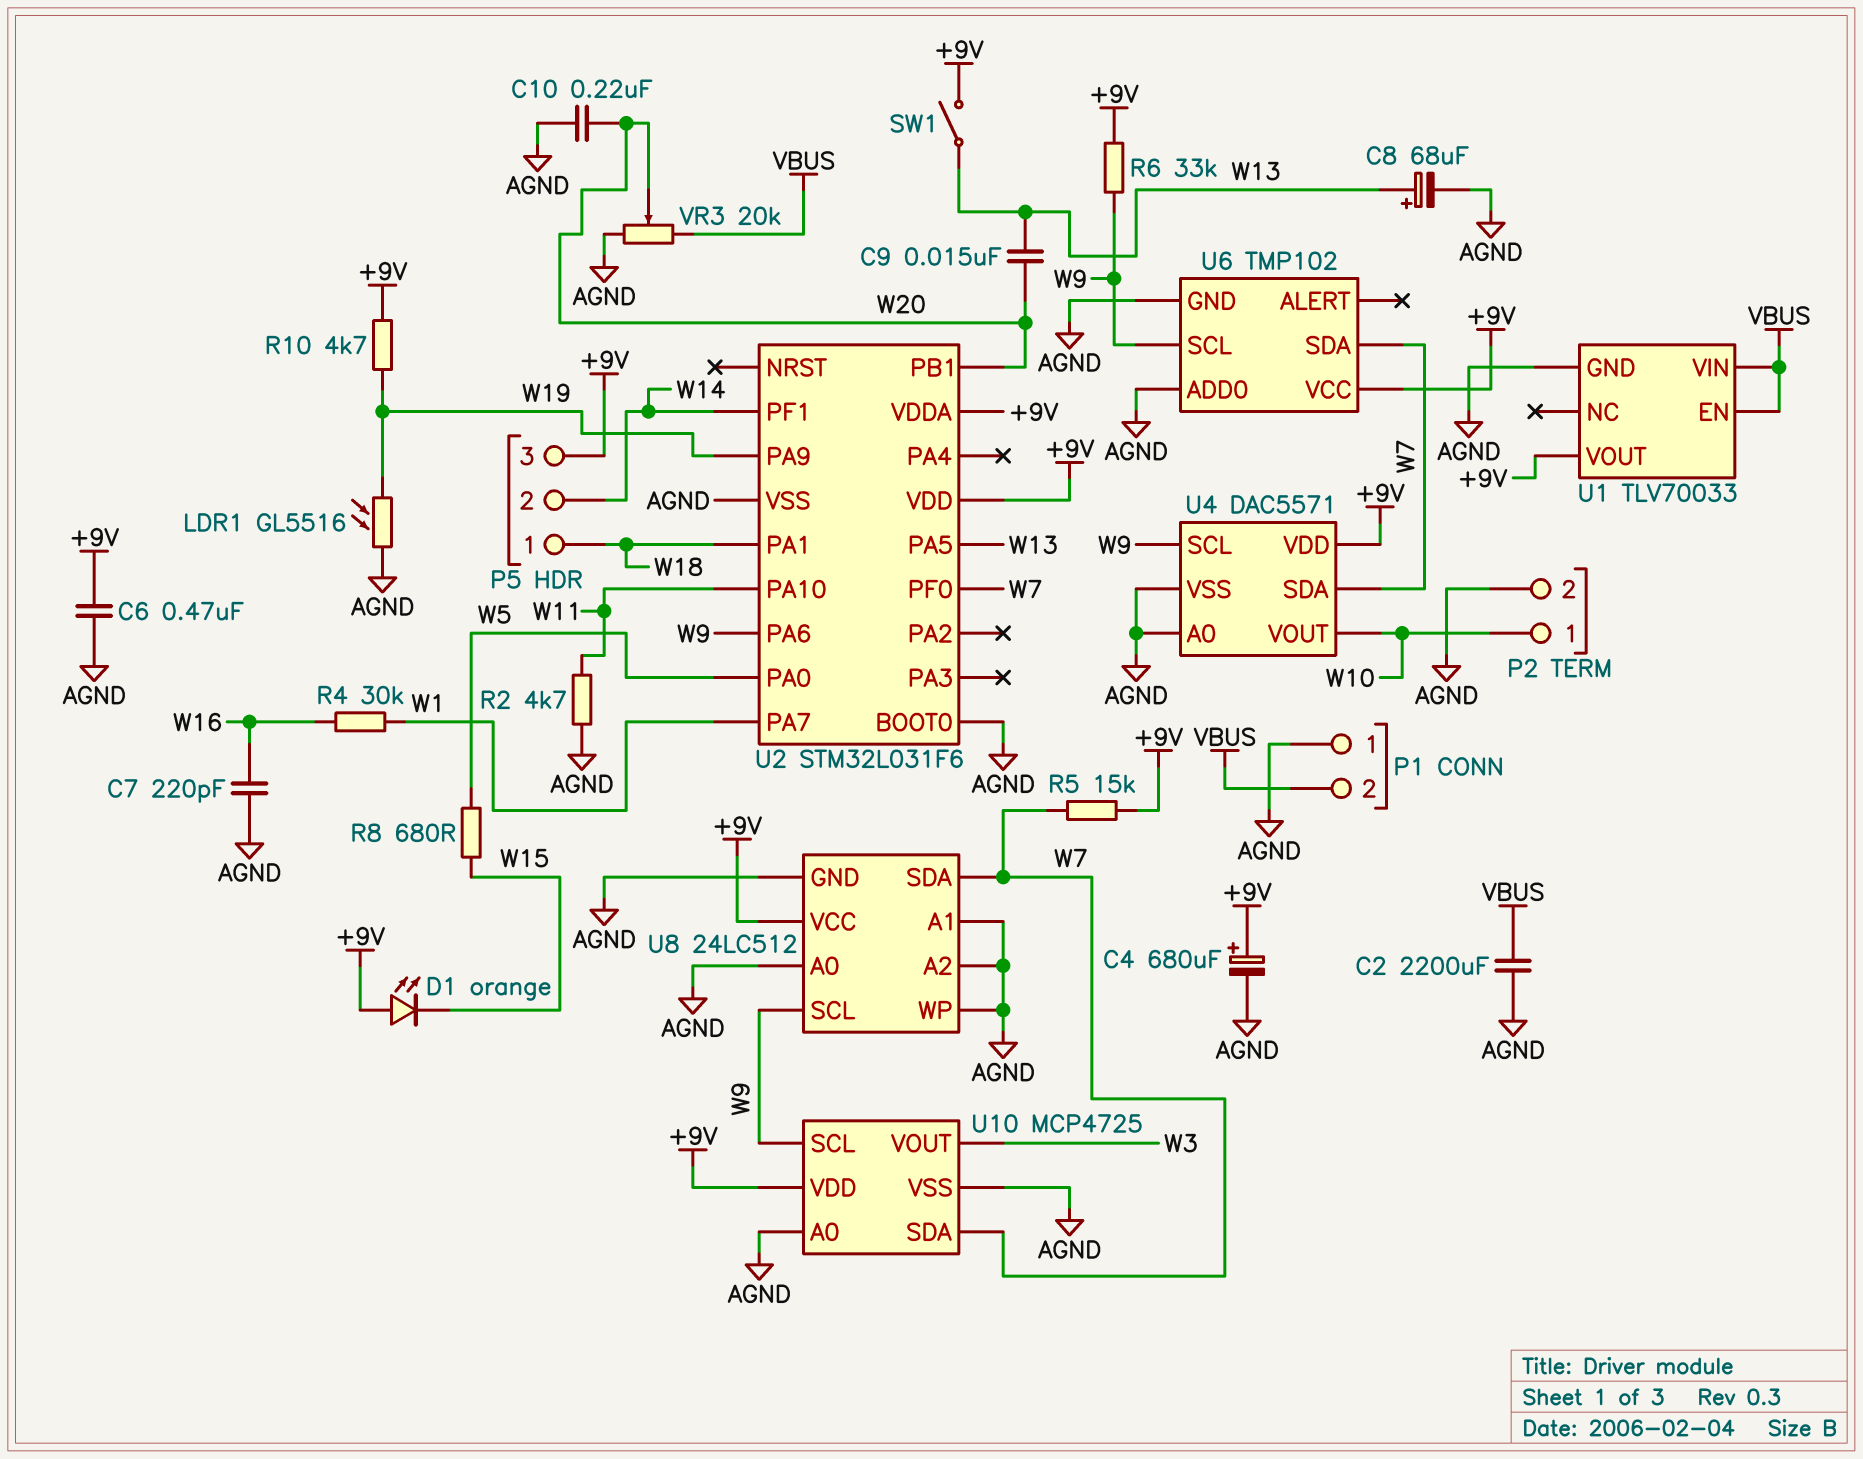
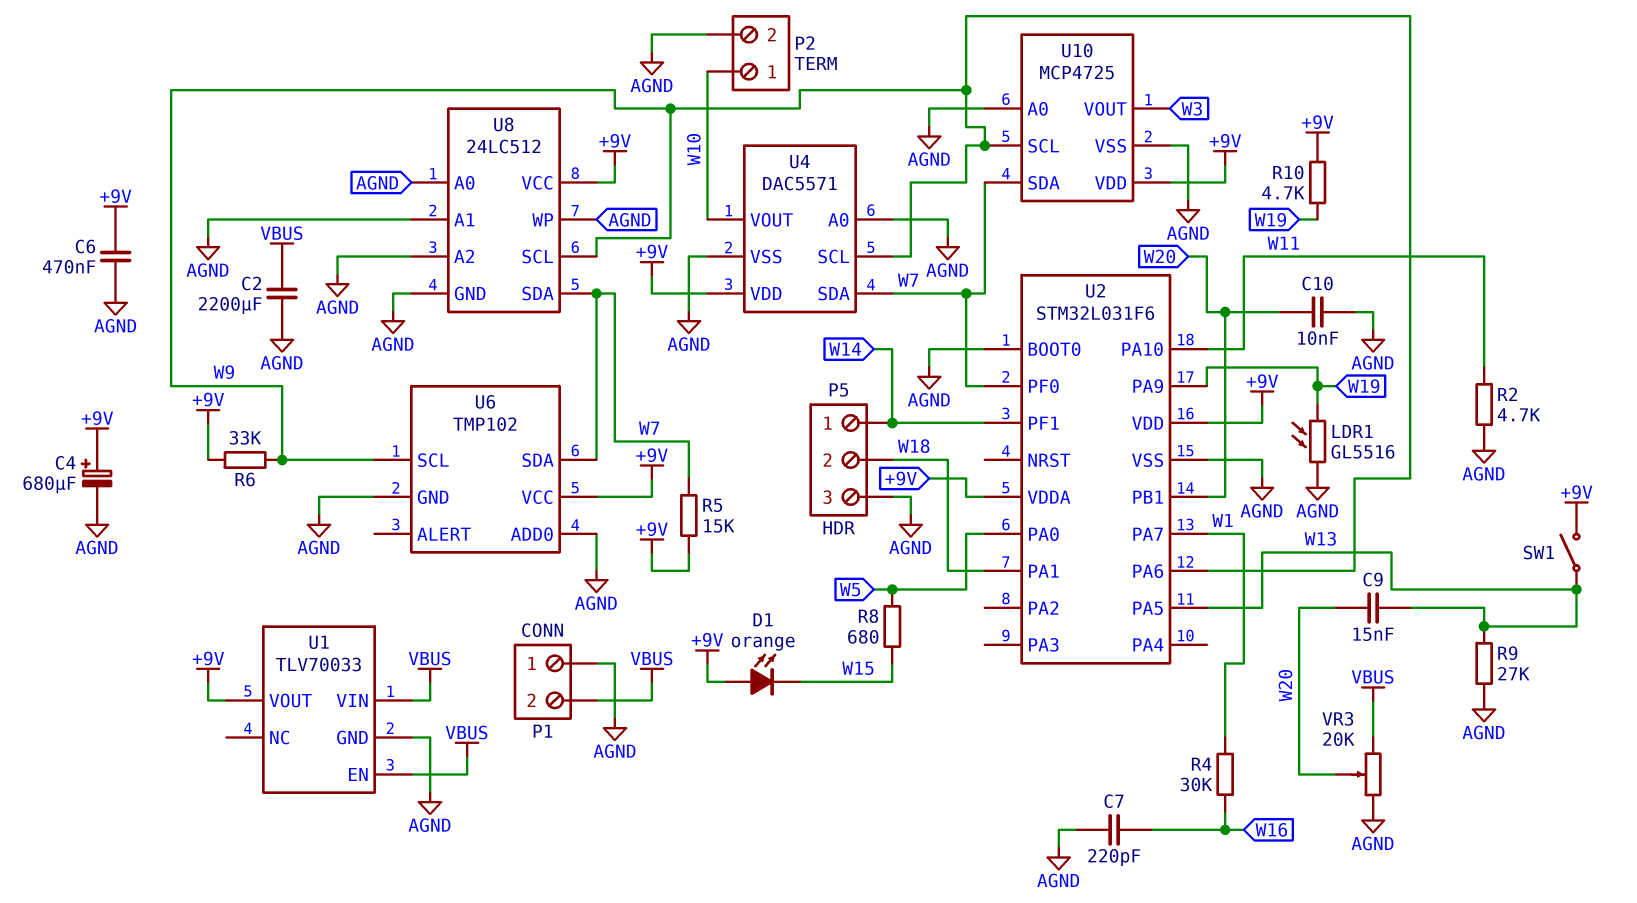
C8: 68uF (plus W13, minus AGND) -> none
C10: 220nF (AGND, W20) -> 10nF (AGND, W20)
P5 pin 1: W18 -> W14
P5 pin 2: W14 -> W18
P5 pin 3: +9V -> AGND
R9: none -> 27k (AGND, W13)

